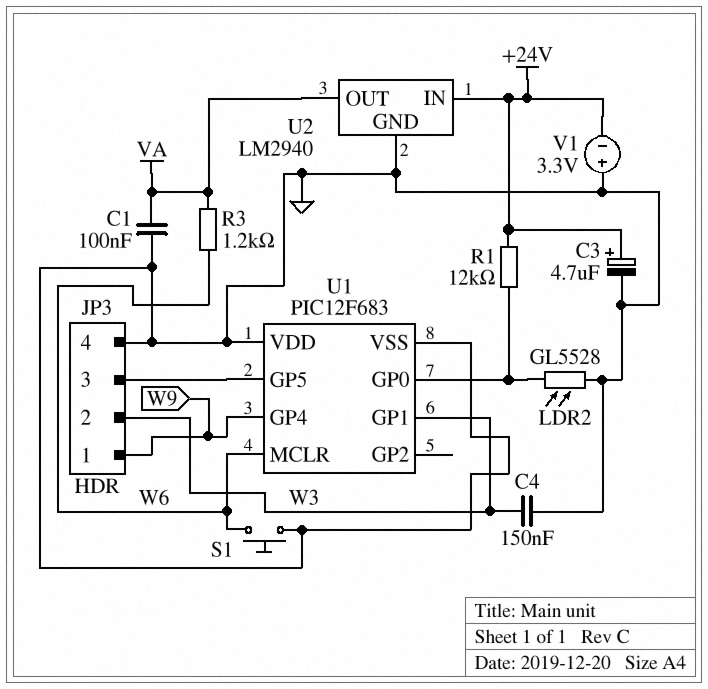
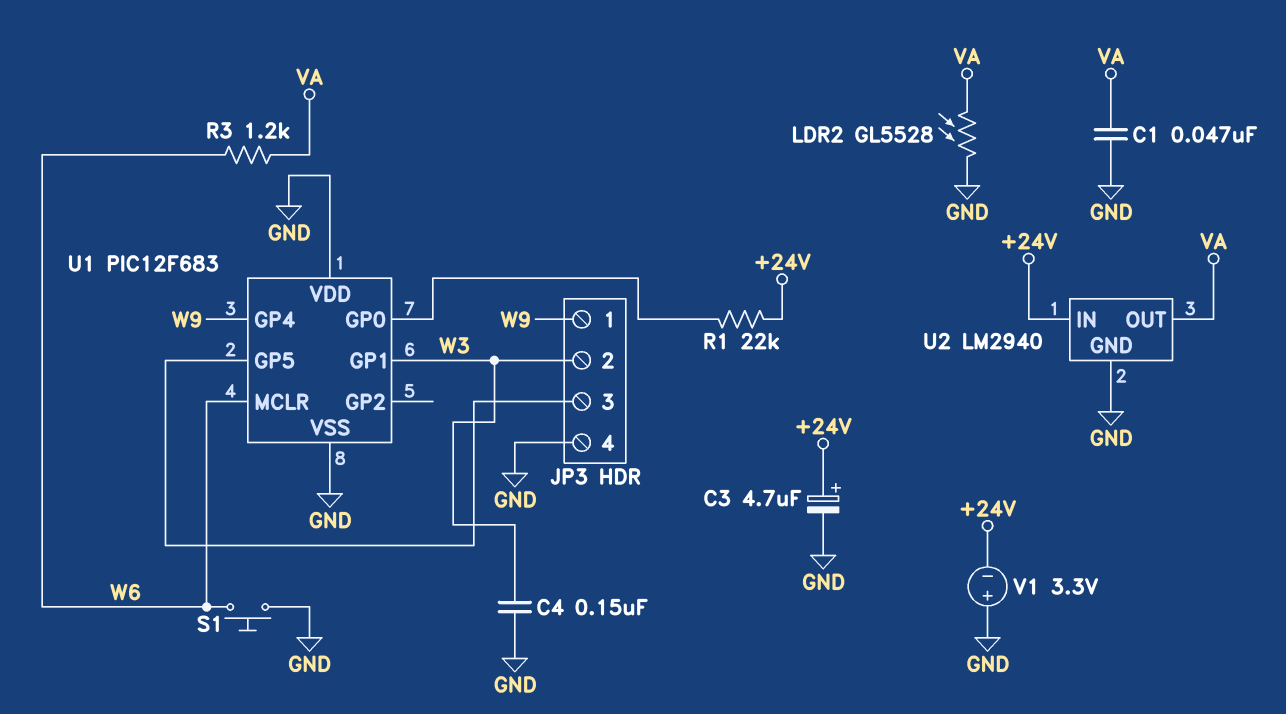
C1: 100nF (GND, VA) -> 47nF (GND, VA)
LDR2: GL5528 (GND, U1/GP0) -> GL5528 (GND, VA)
R1: 12k (+24V, U1/GP0) -> 22k (+24V, U1/GP0)

